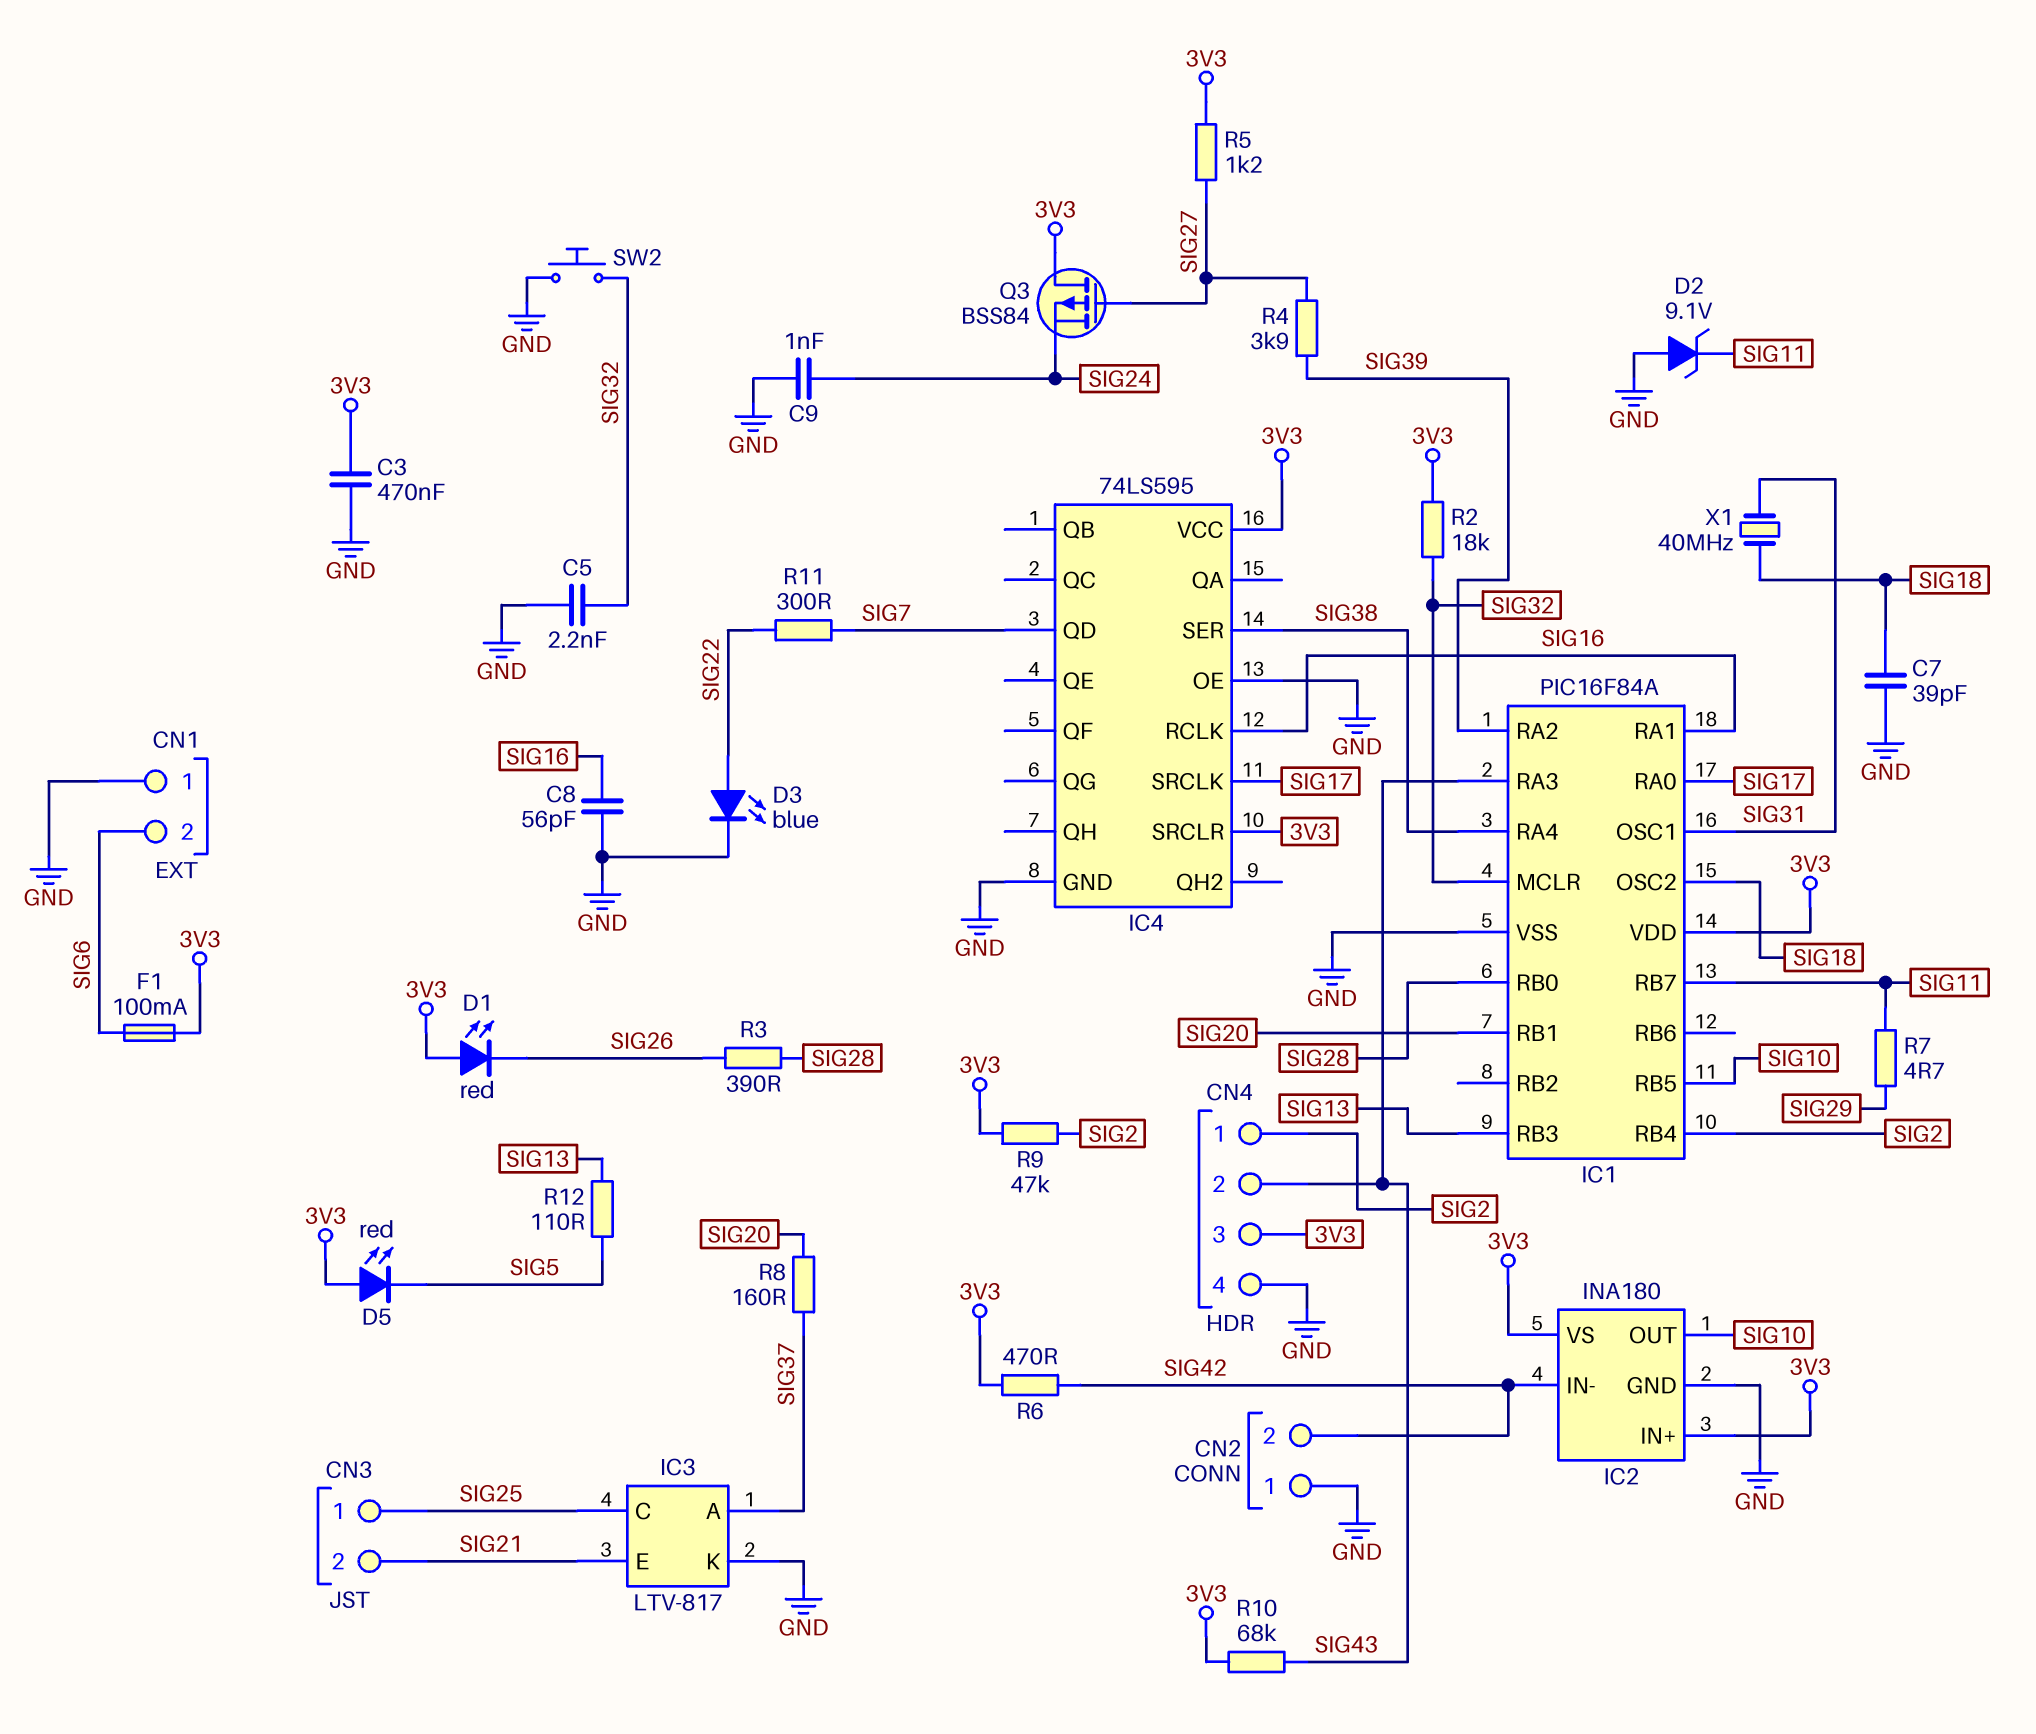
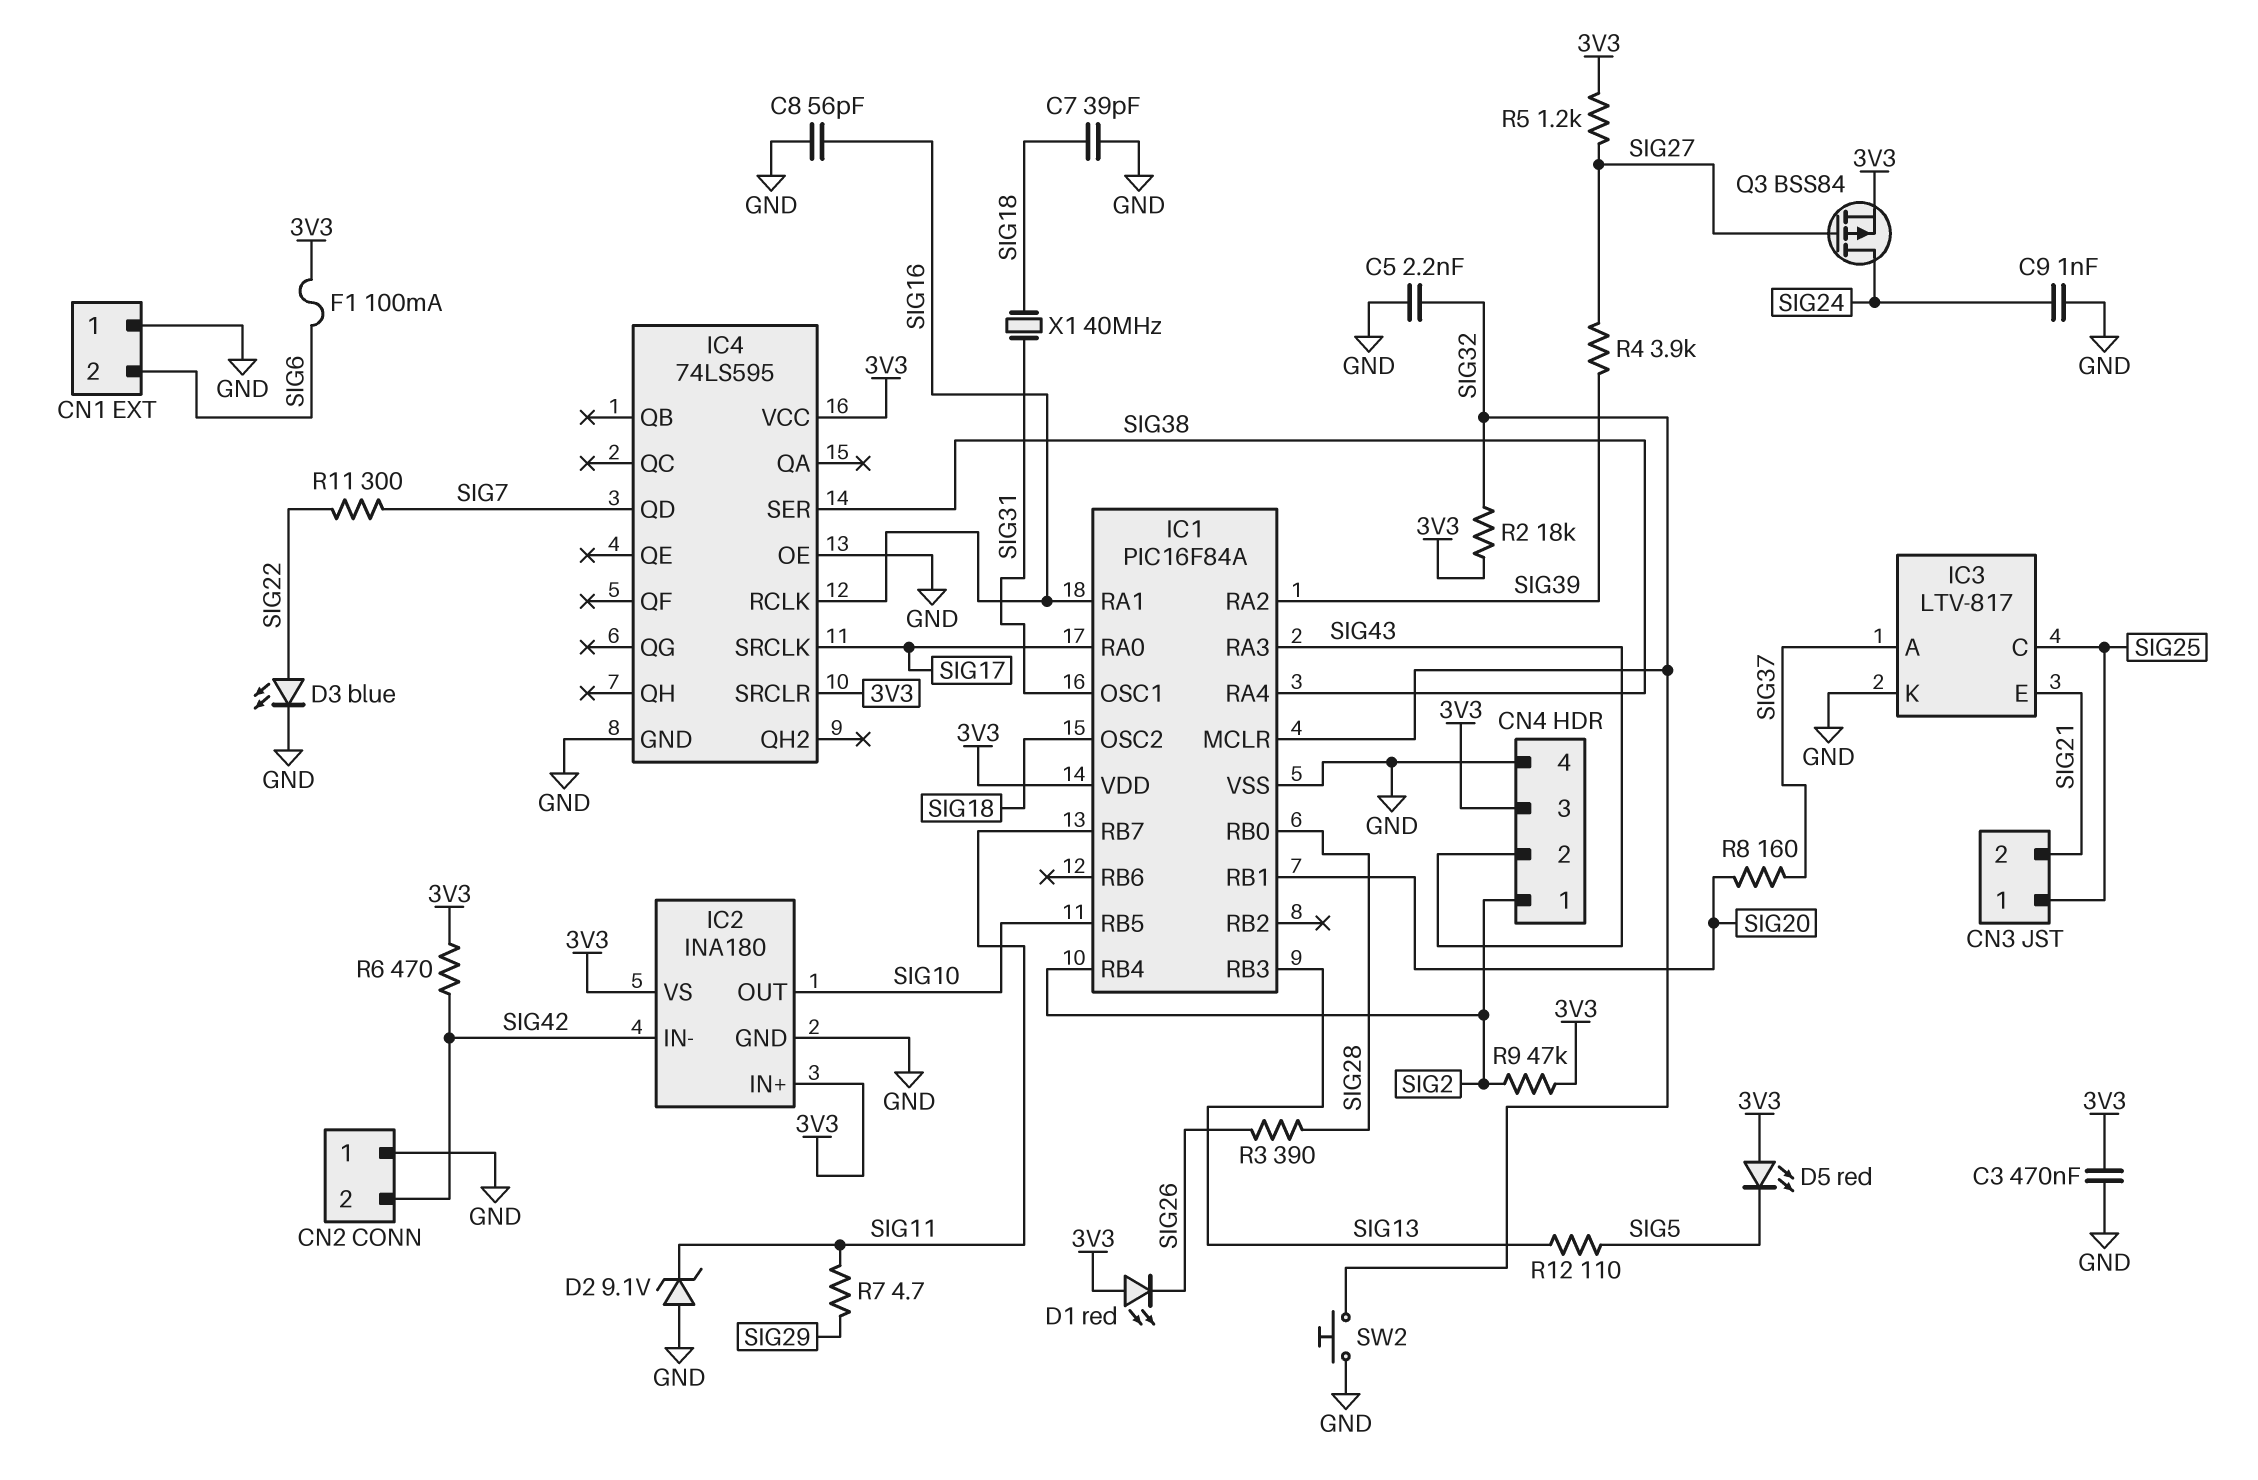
Q3: PMOS BSS84 (G SIG27, D 3V3, S SIG24) -> PMOS BSS84 (G SIG27, D SIG24, S 3V3)
R10: 68k (3V3, SIG43) -> none

